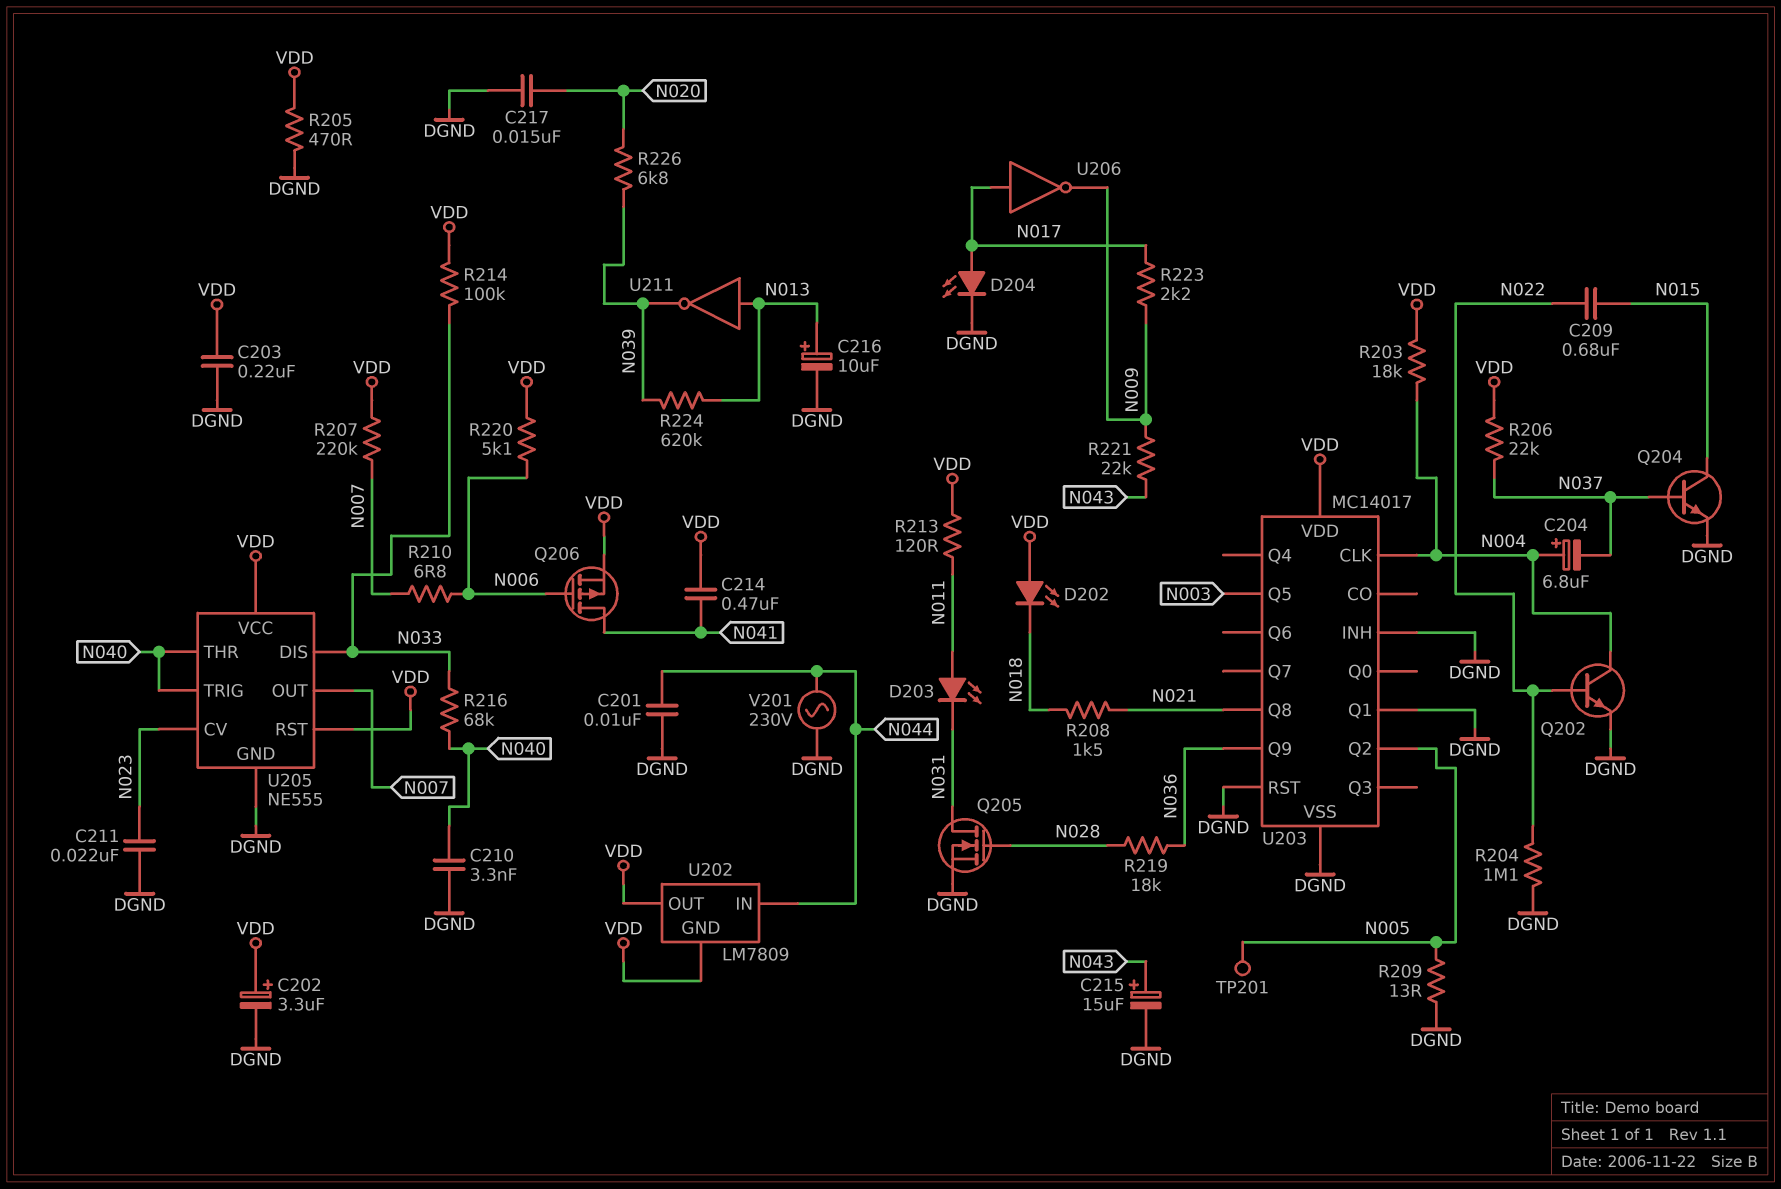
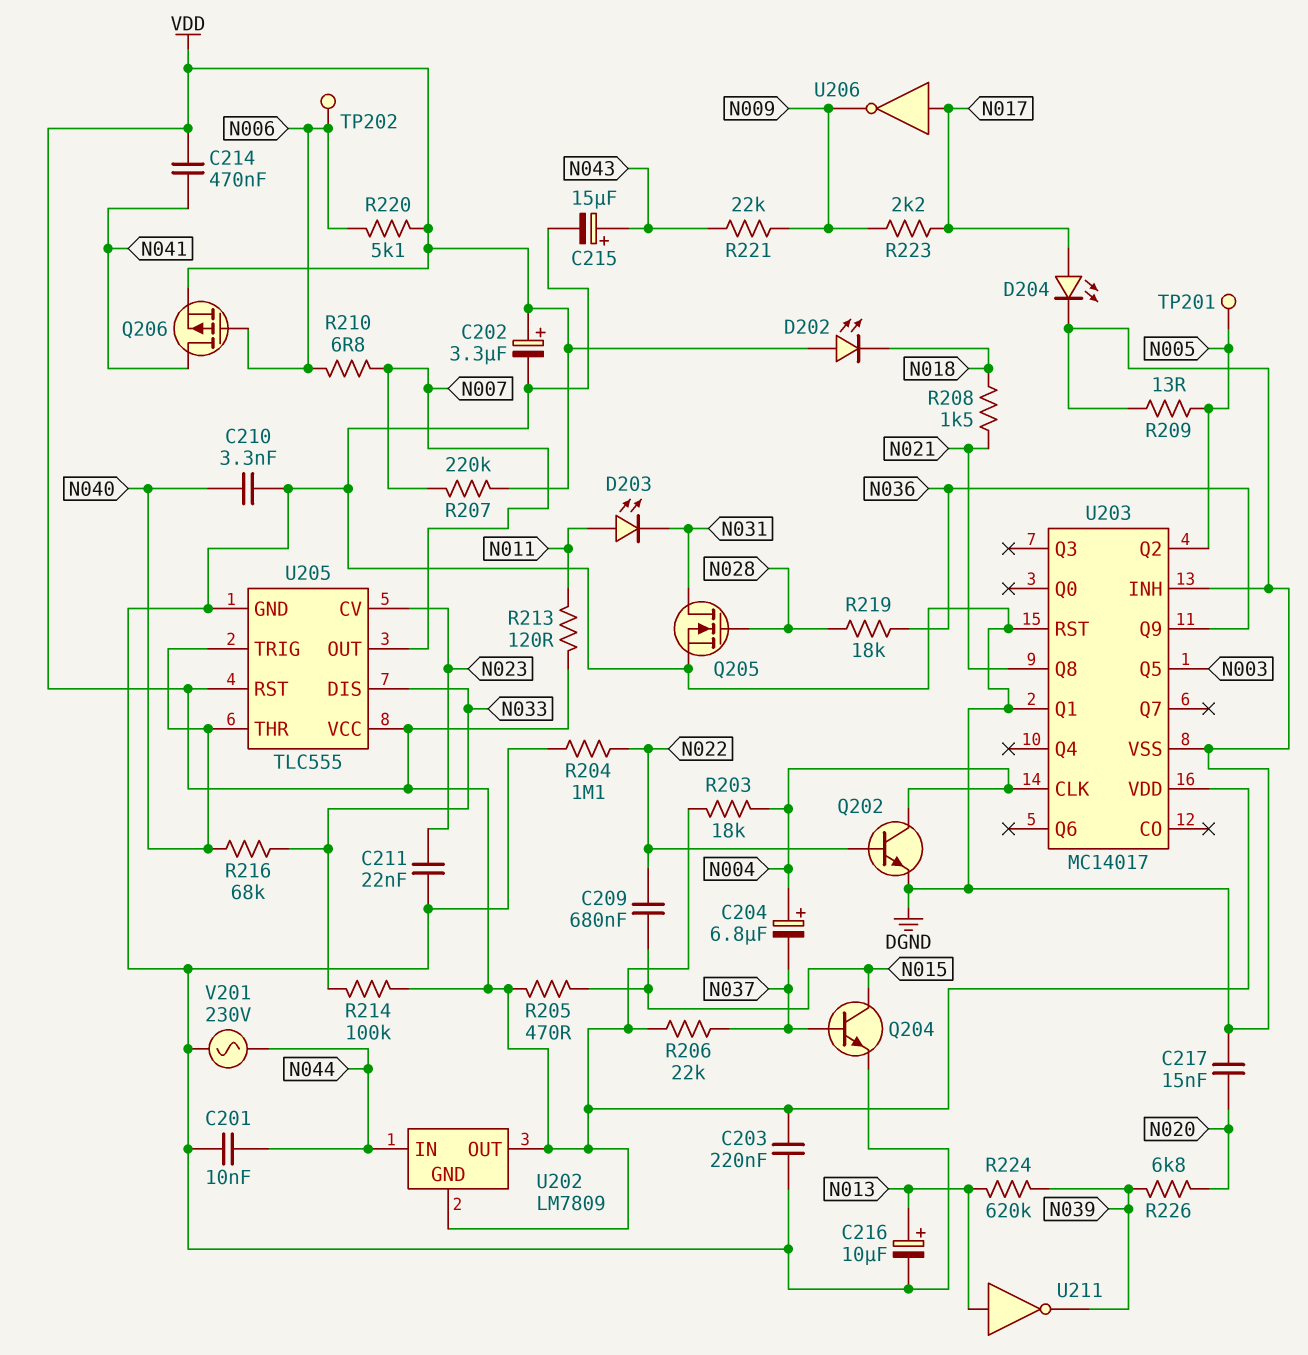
R205: 470 (DGND, VDD) -> 470 (N015, VDD)
TP202: none -> test point (N006)
U205: NE555 -> TLC555

